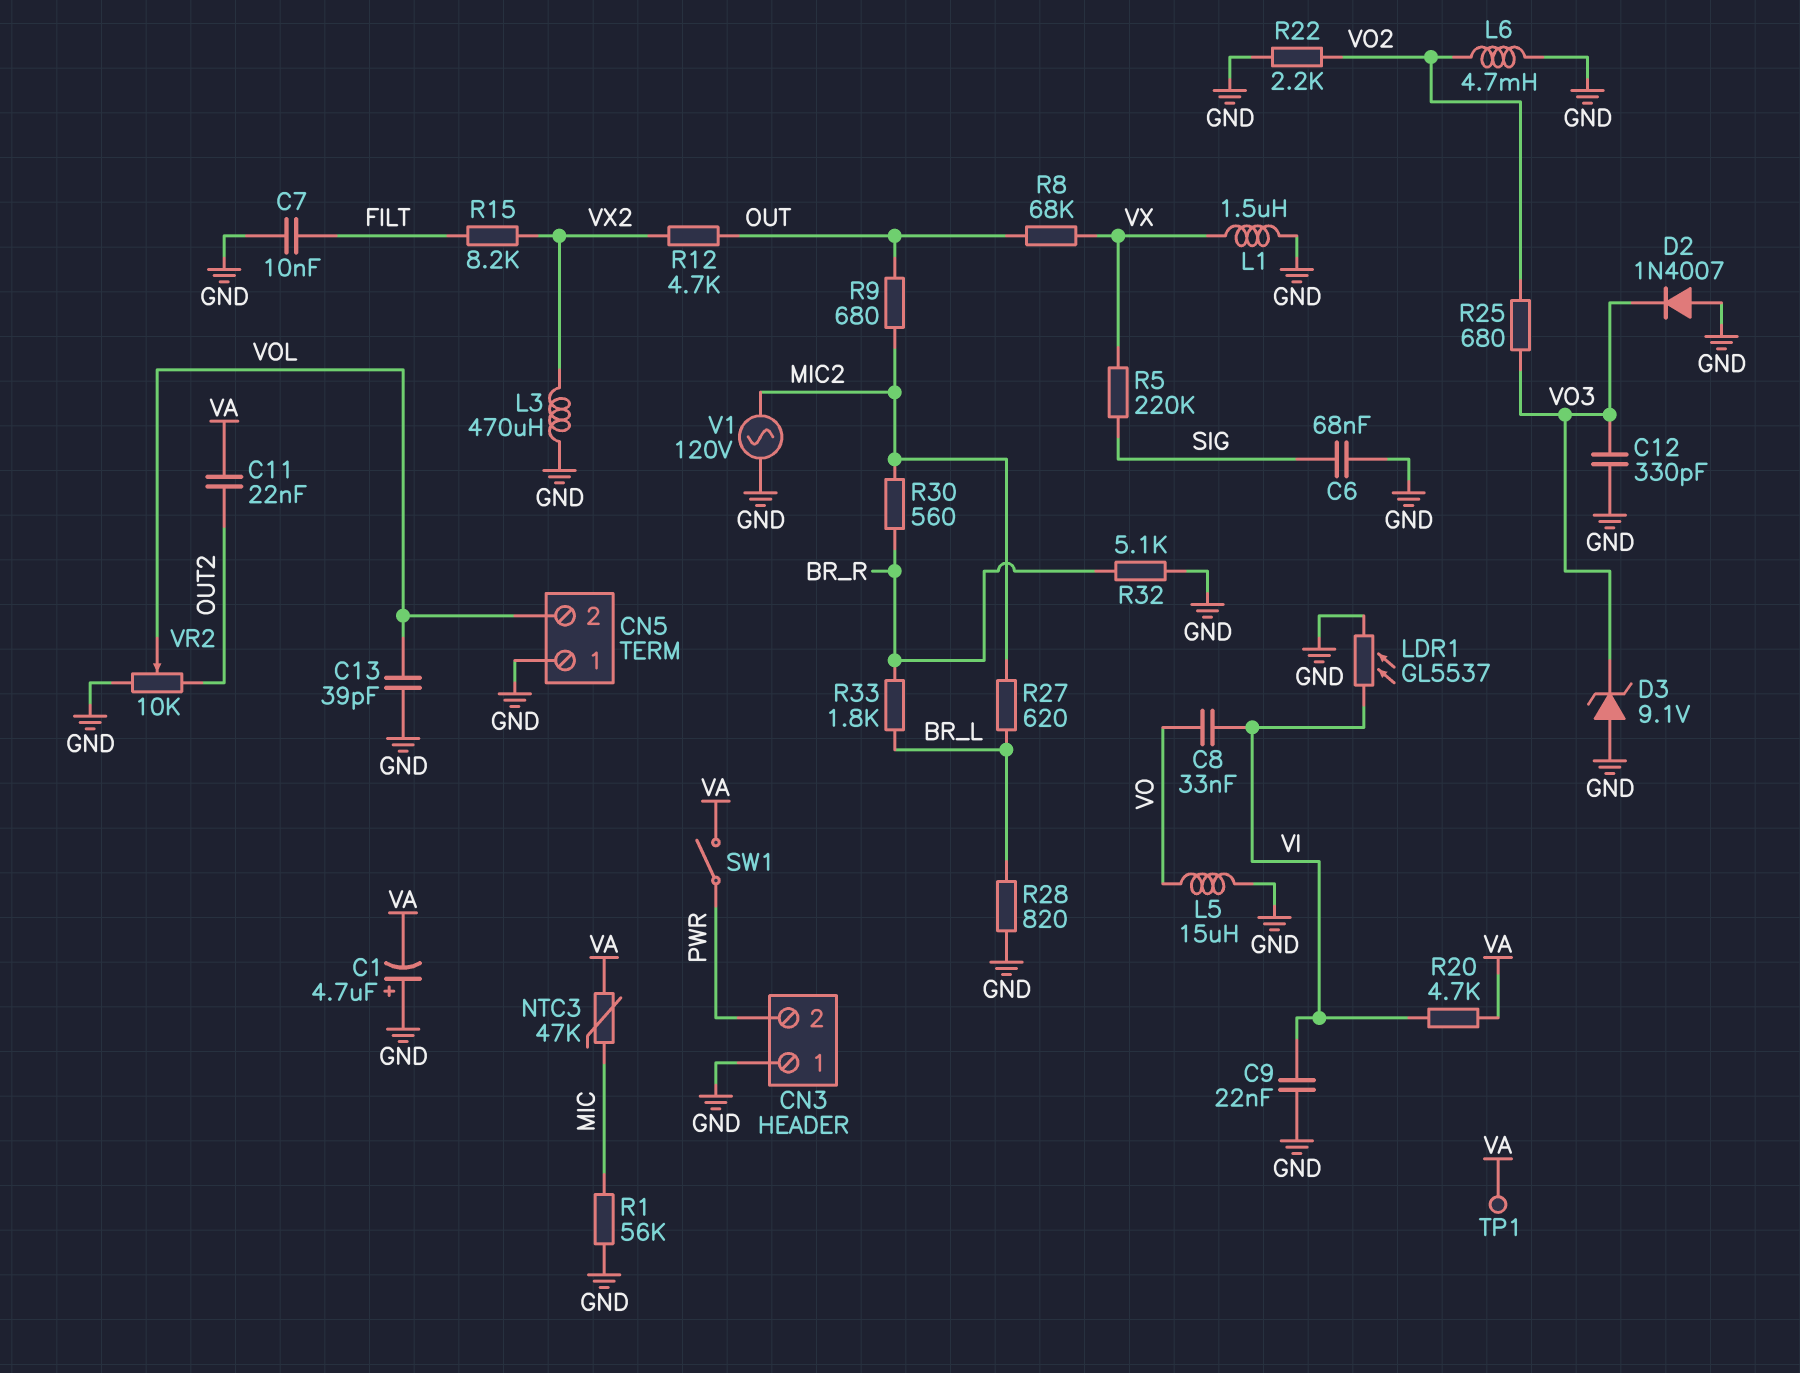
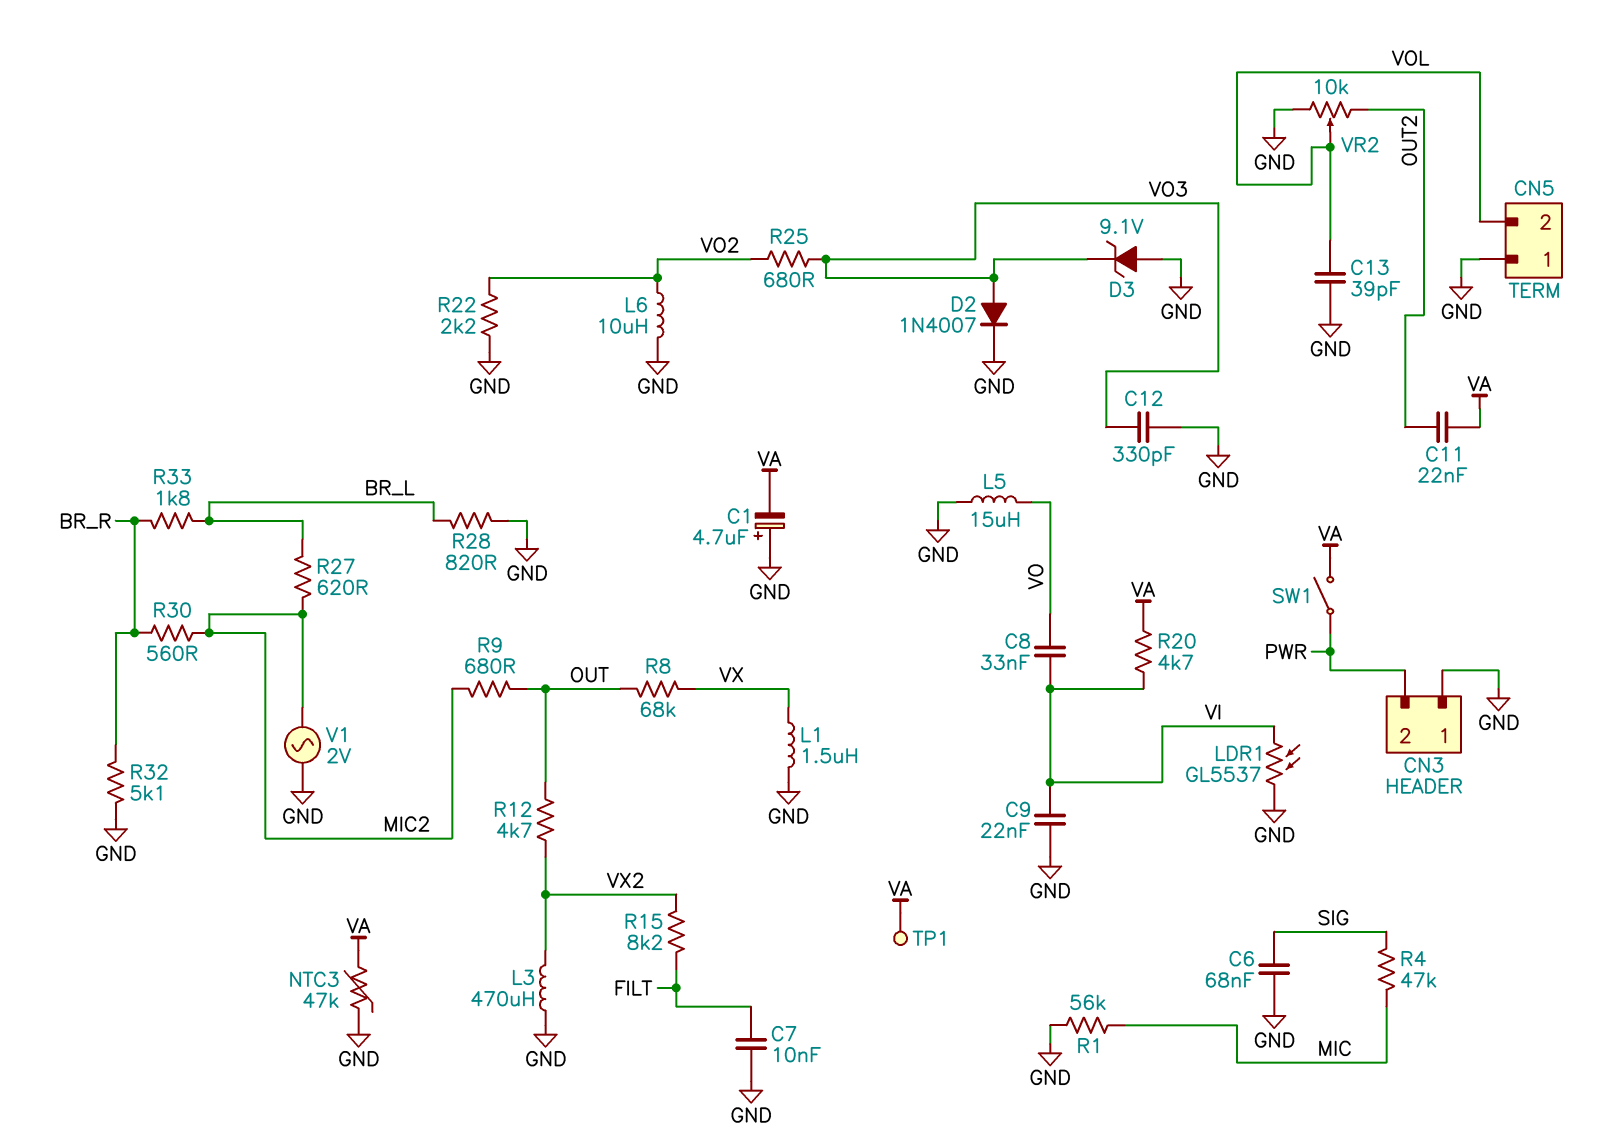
D2: diode 1N4007 (A GND, K VO3) -> diode 1N4007 (A VO3, K GND)
L6: 4.7mH (GND, VO2) -> 10uH (GND, VO2)
NTC3: 47k (MIC, VA) -> 47k (GND, VA)
R4: none -> 47k (MIC, SIG)
R5: 220k (SIG, VX) -> none
V1: AC 120V (GND, MIC2) -> AC 2V (GND, MIC2)

